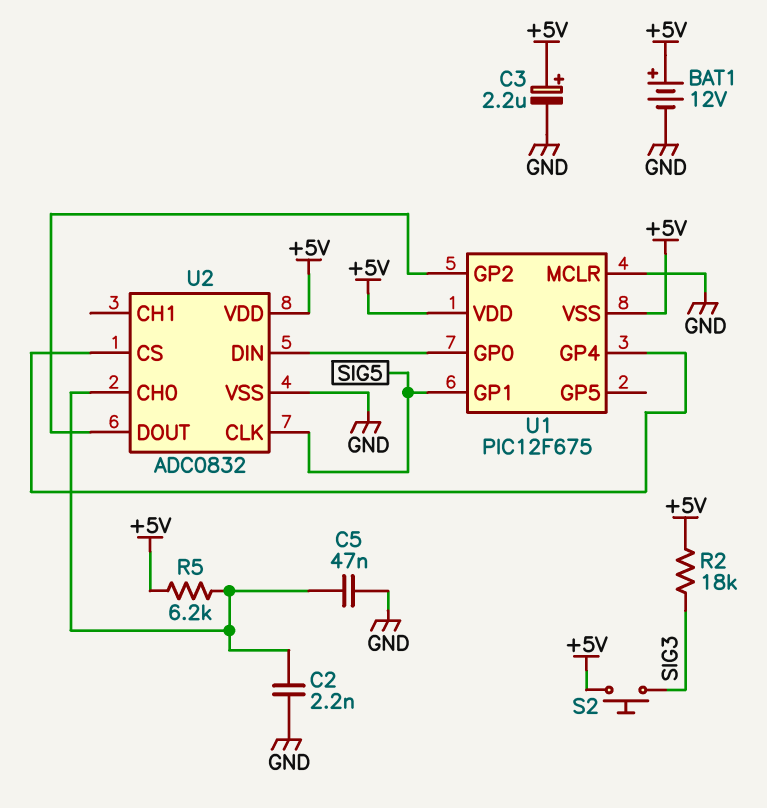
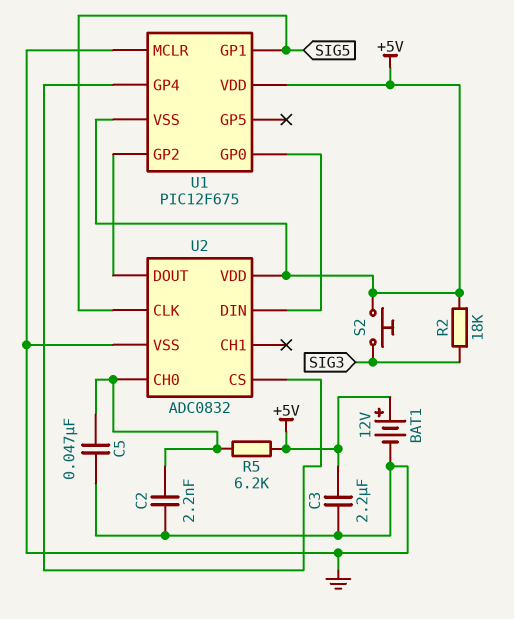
C3: 2.2uF (plus +5V, minus GND) -> 2.2uF (+5V, GND)

